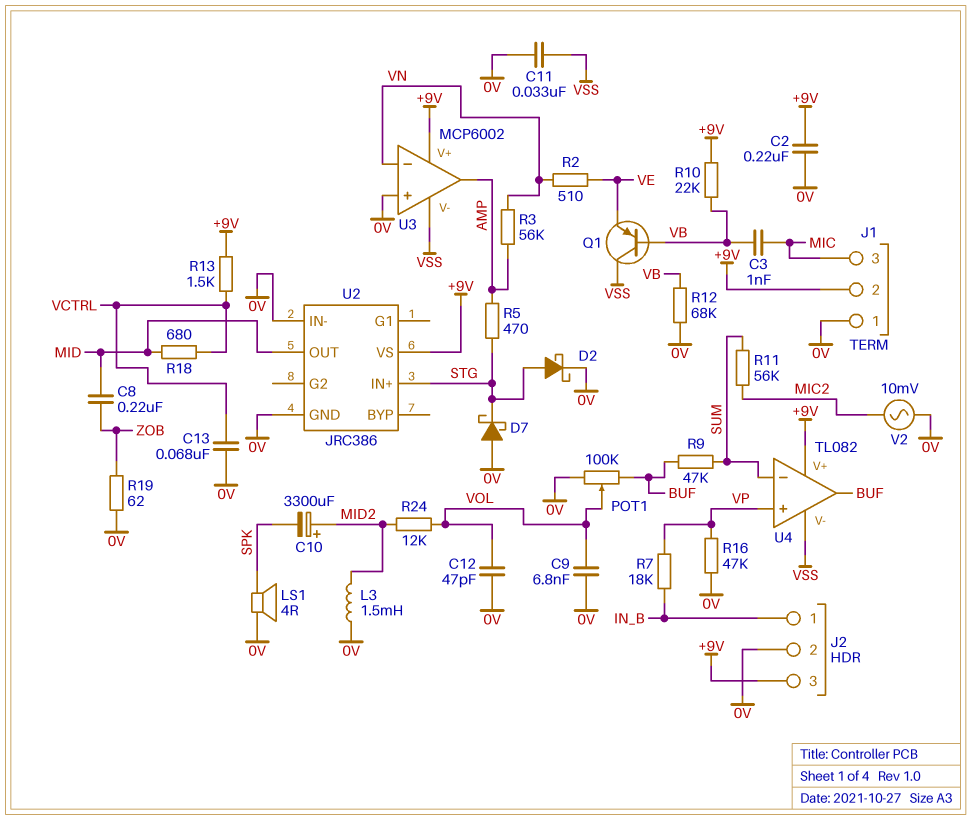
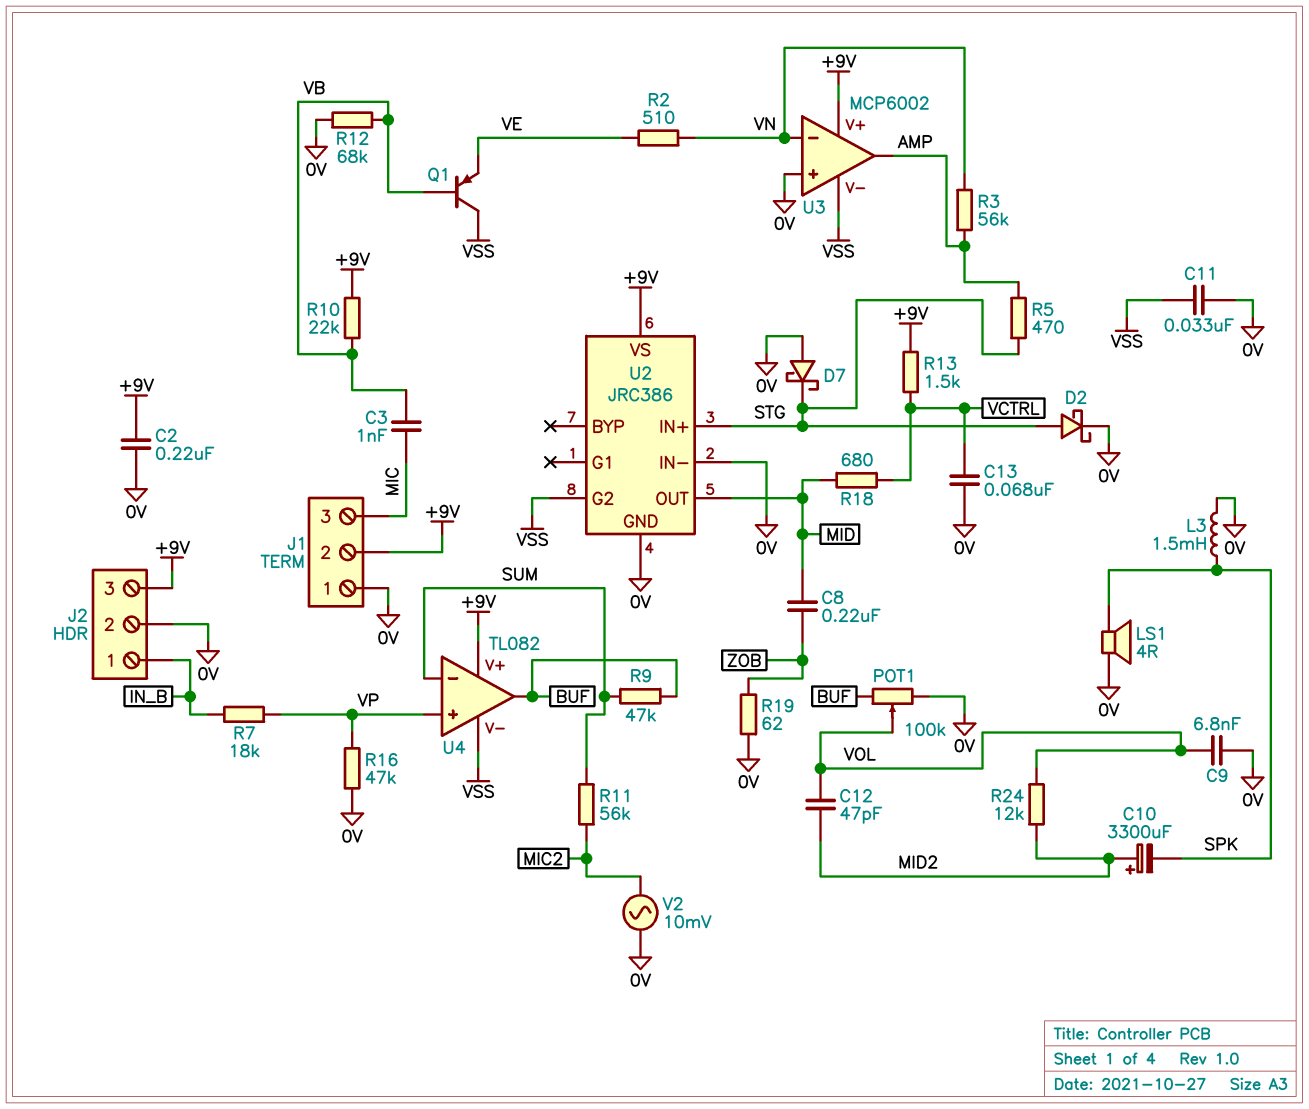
C12: 47pF (0V, VOL) -> 47pF (MID2, VOL)
L3: 1.5mH (0V, MID2) -> 1.5mH (0V, SPK)
U2 pin G2: none -> VSS

